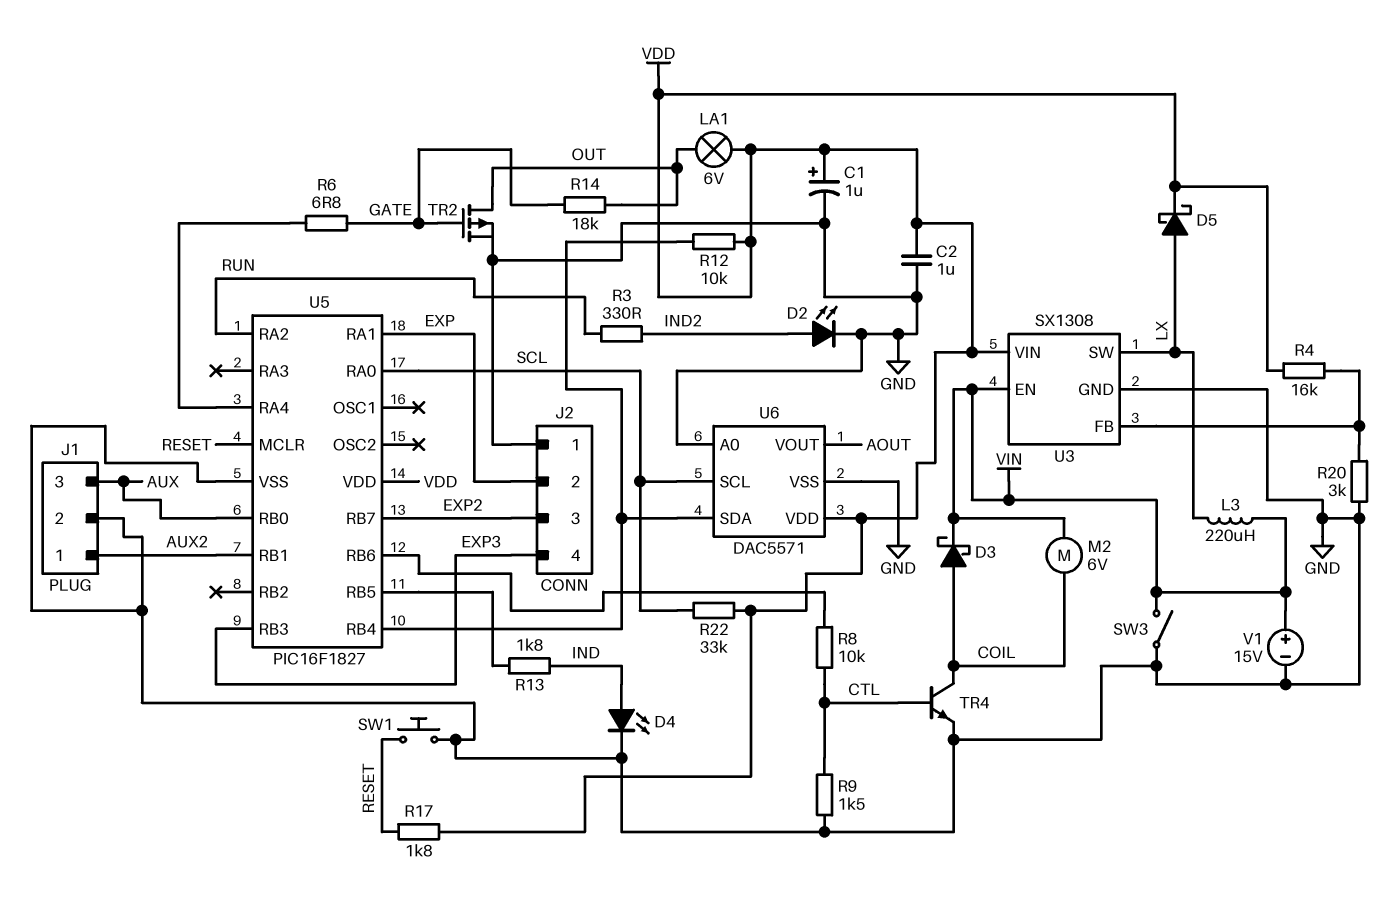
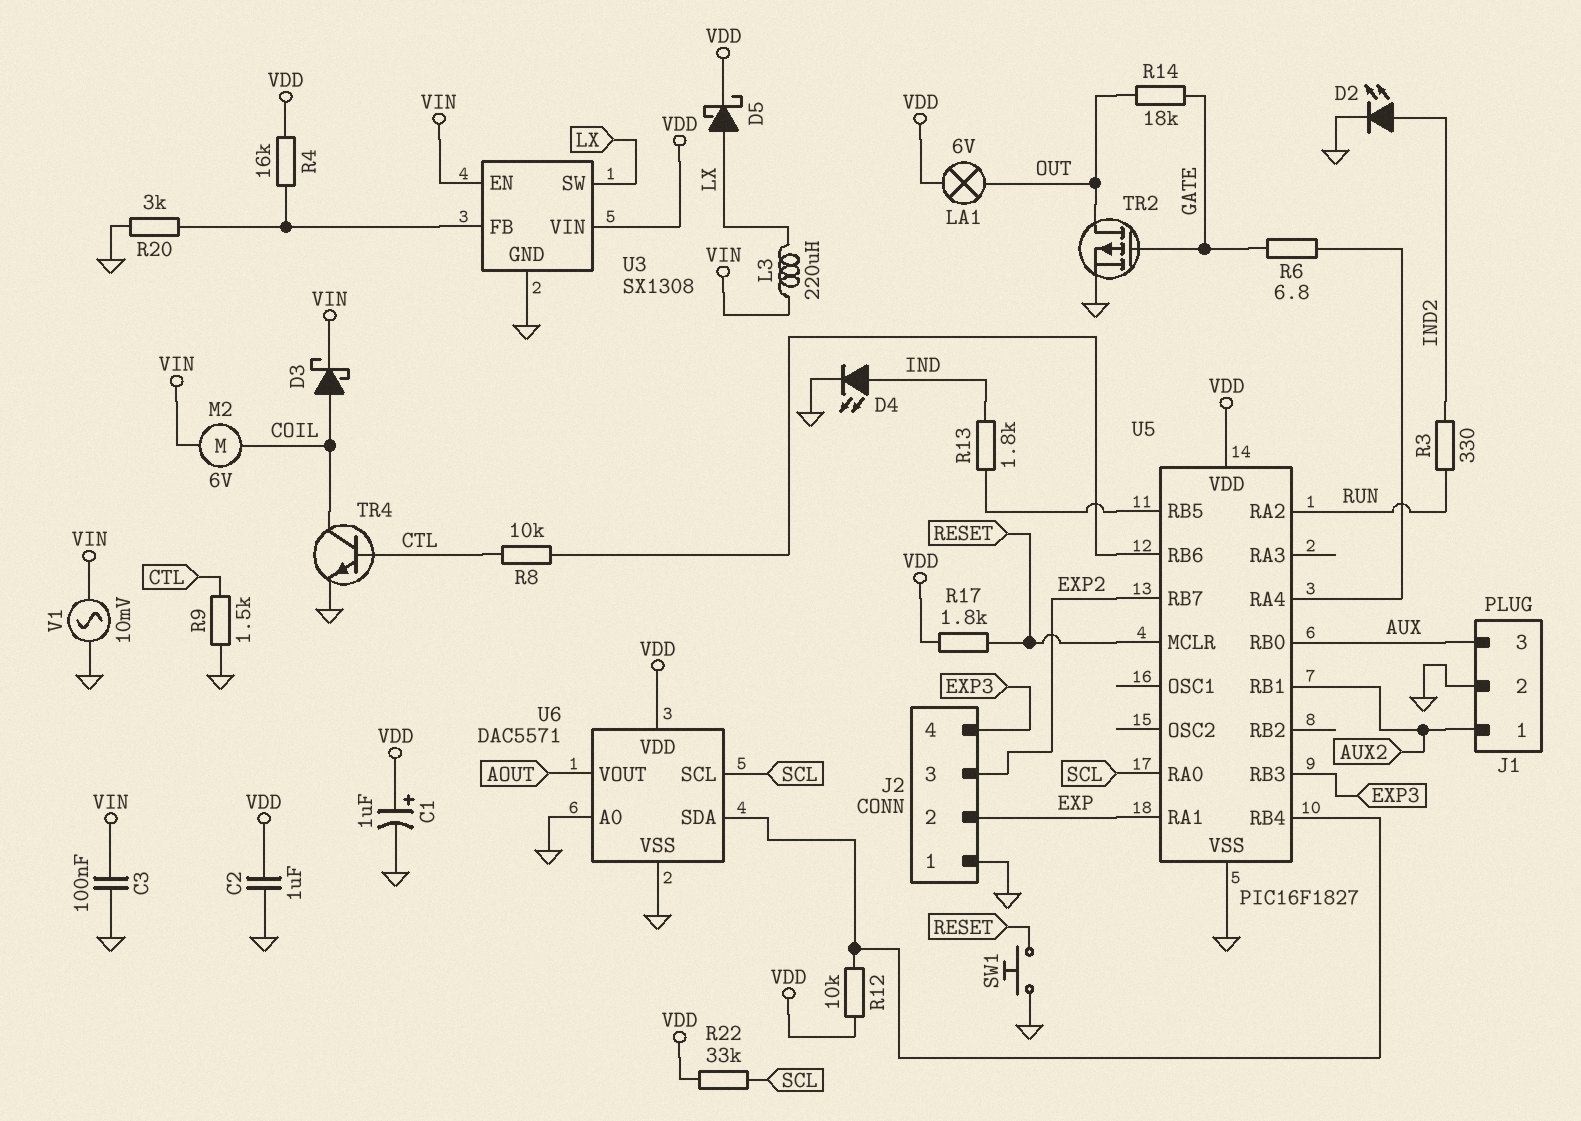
C3: none -> 100nF (GND, VIN)
SW3: switch (GND, VIN) -> none
V1: 15V (plus VIN, minus GND) -> AC 10mV (GND, VIN)

